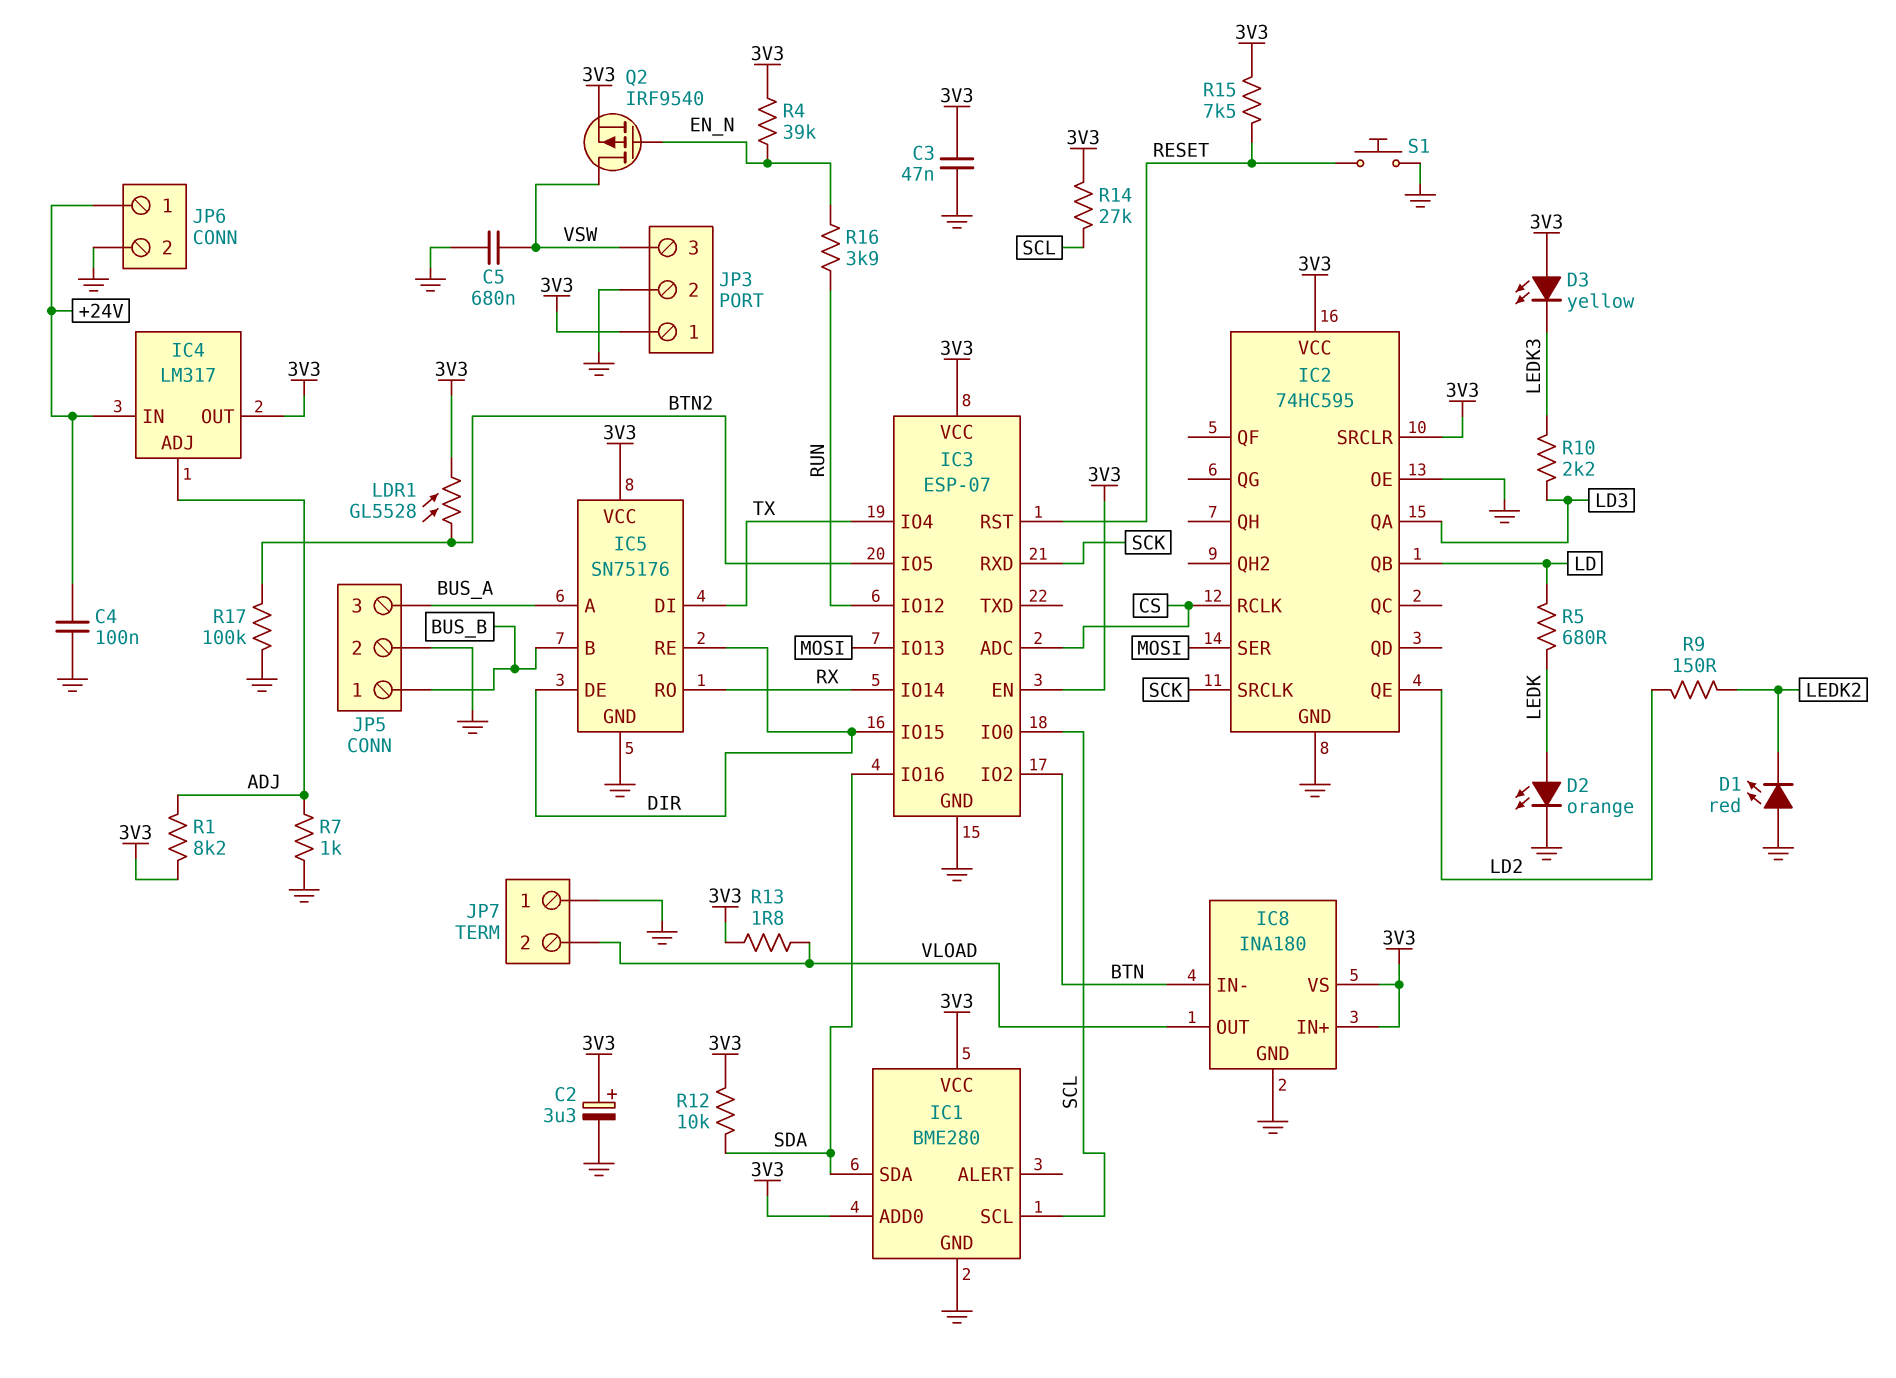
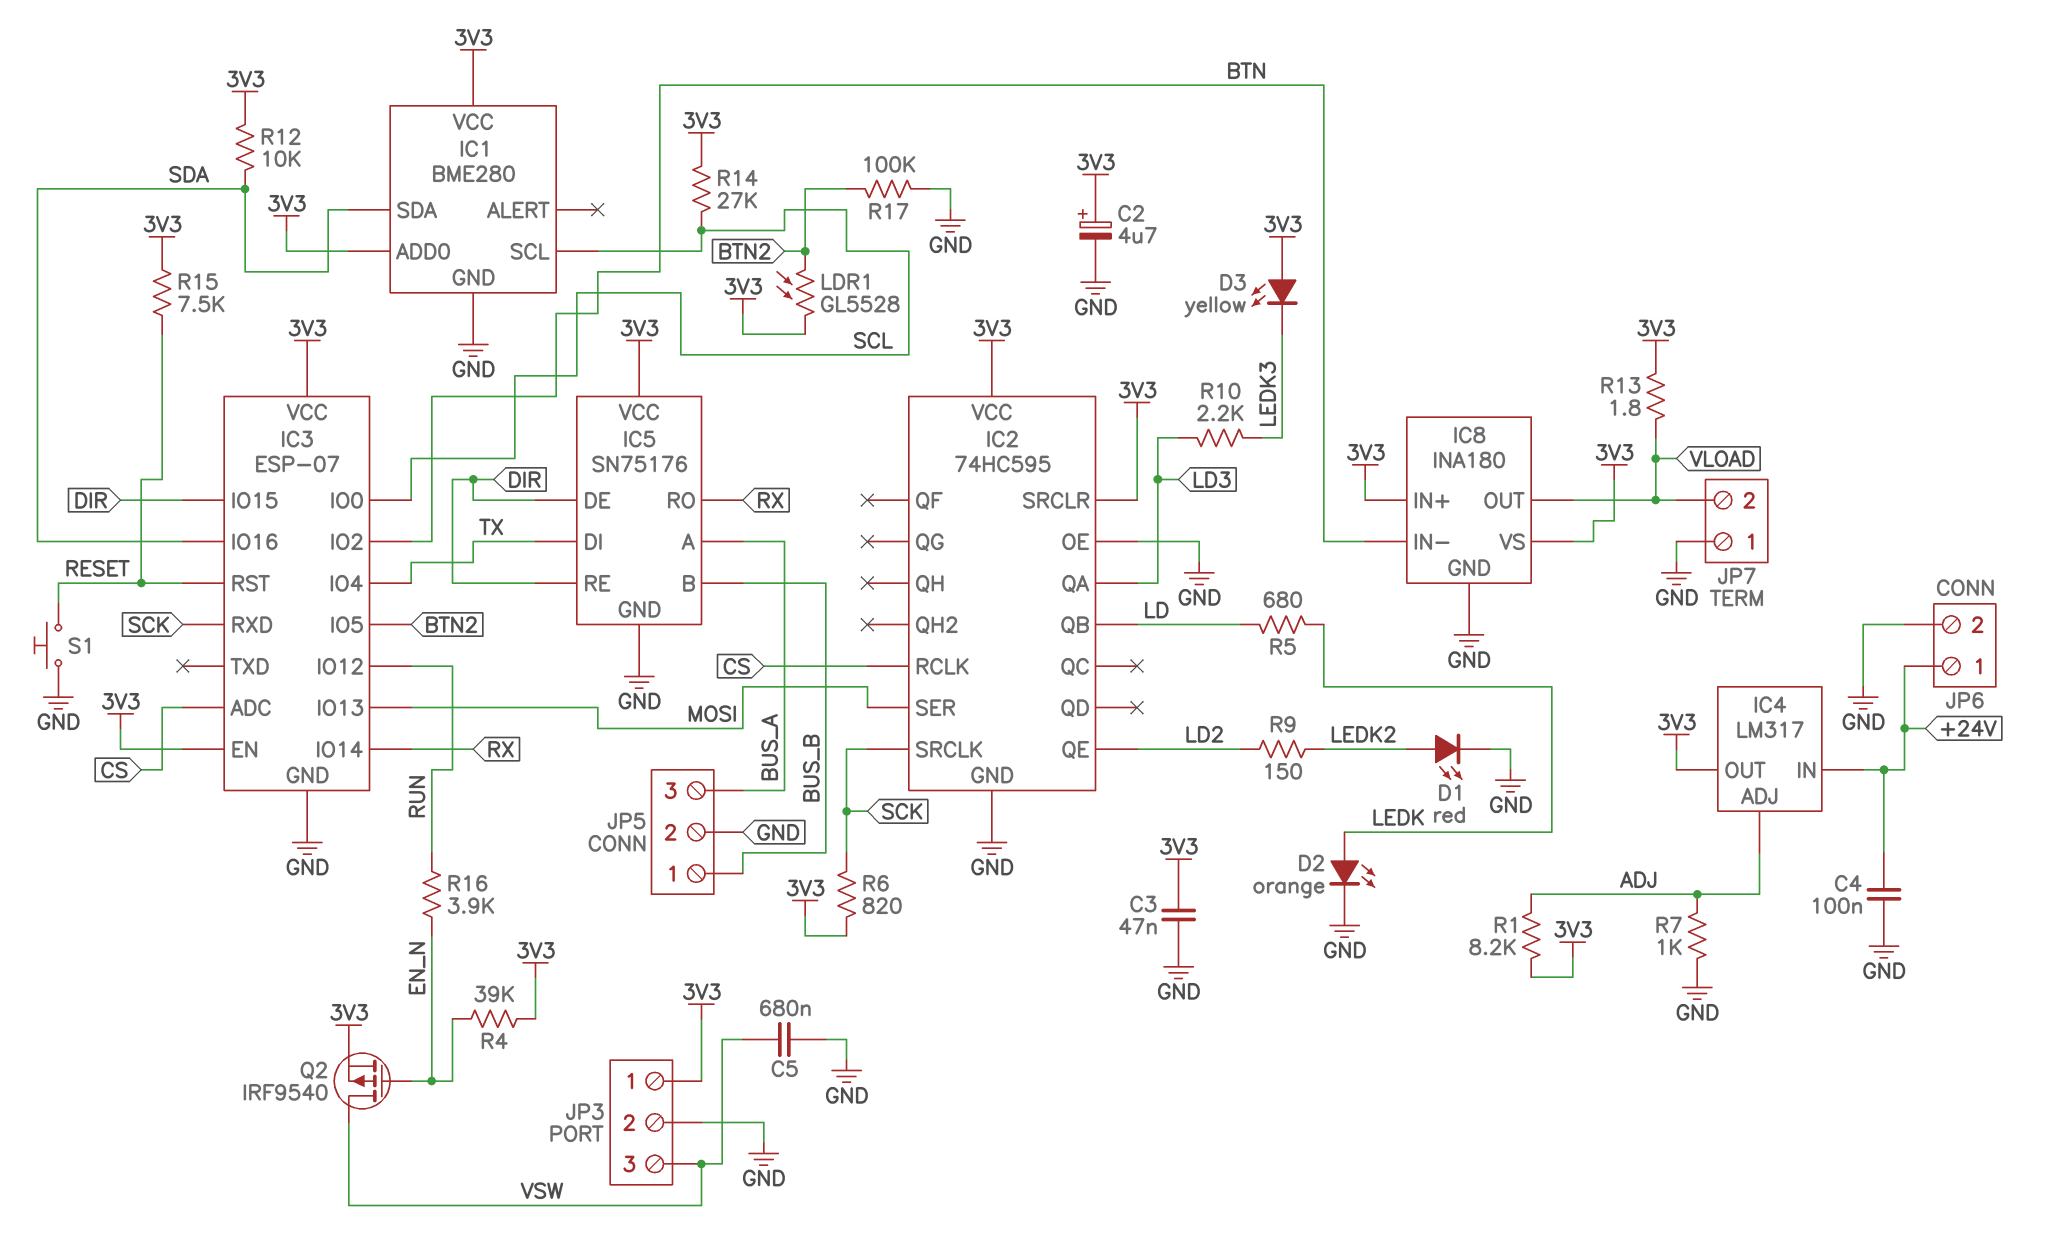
C2: 3.3uF (plus 3V3, minus GND) -> 4.7uF (plus 3V3, minus GND)
D1: LED red (A GND, K LEDK2) -> LED red (A LEDK2, K GND)
R6: none -> 820 (3V3, SCK)

